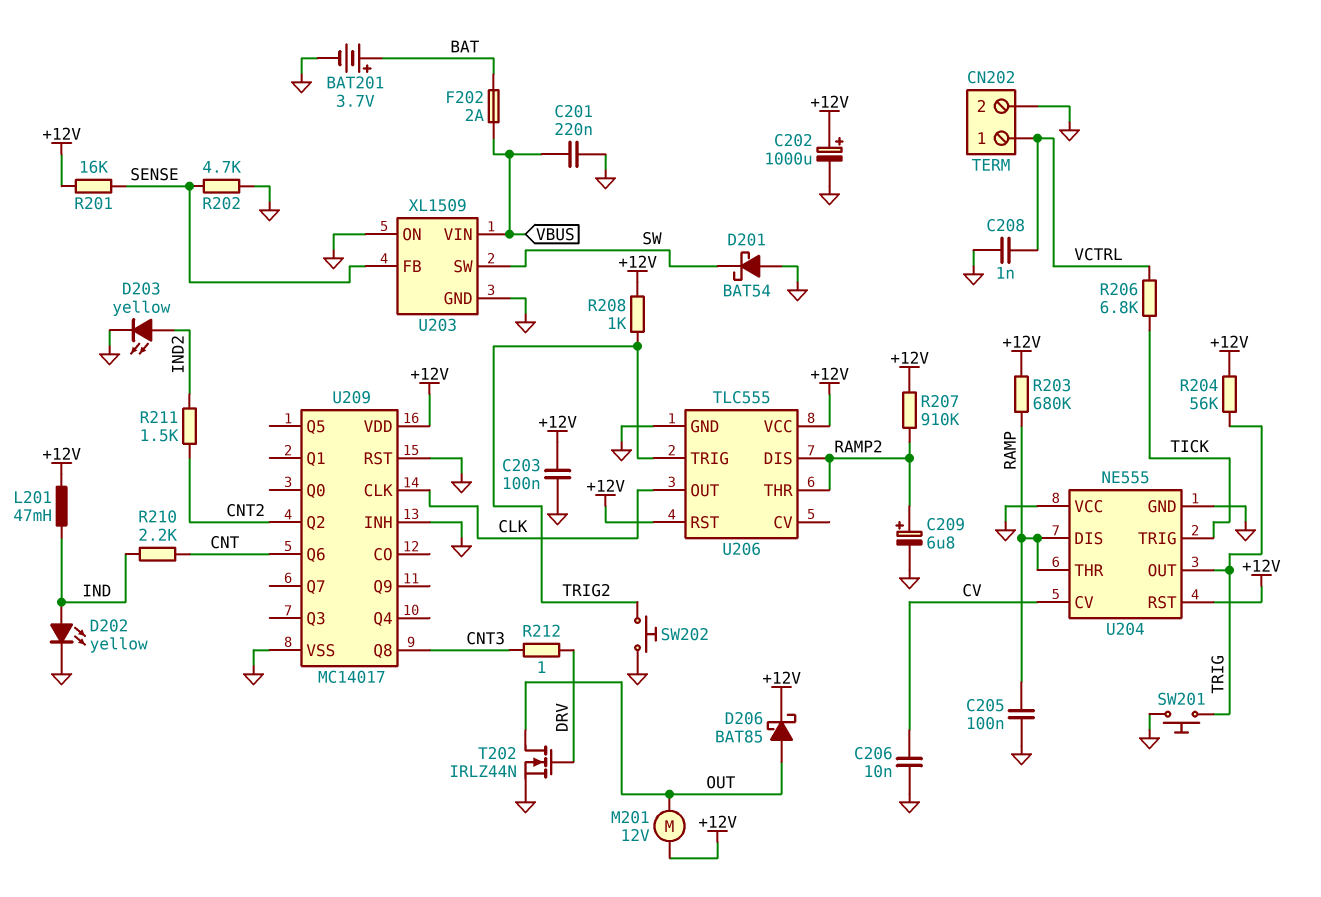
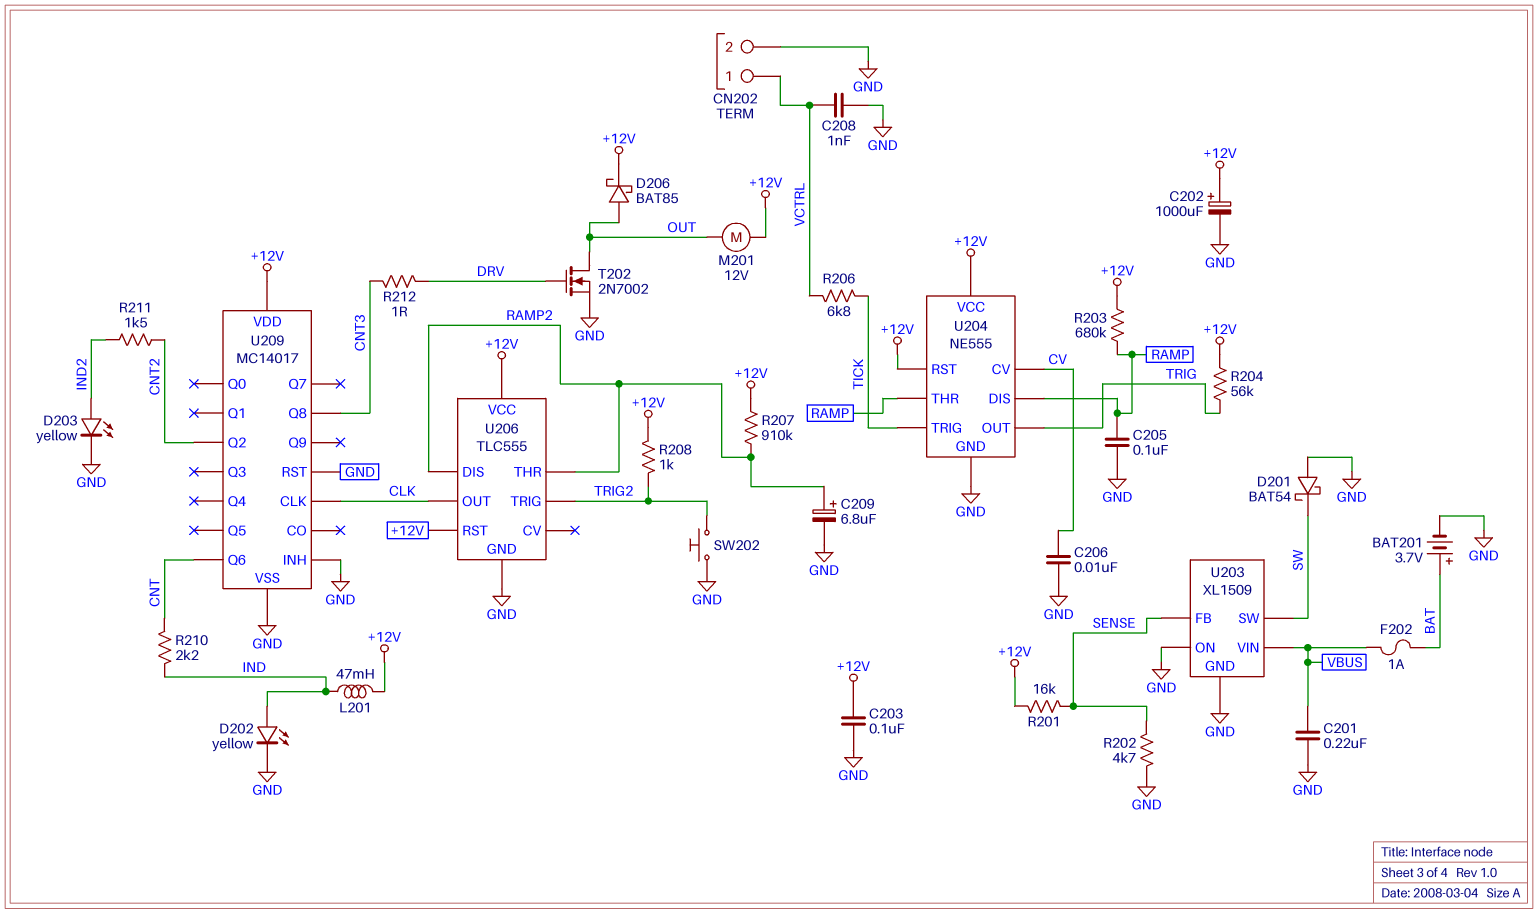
F202: 2A (BAT, VBUS) -> 1A (BAT, VBUS)
SW201: button (GND, TRIG) -> none
T202: NMOS IRLZ44N (G DRV, D OUT, S GND) -> NMOS 2N7002 (G DRV, D OUT, S GND)
U204 pin VCC: GND -> +12V

